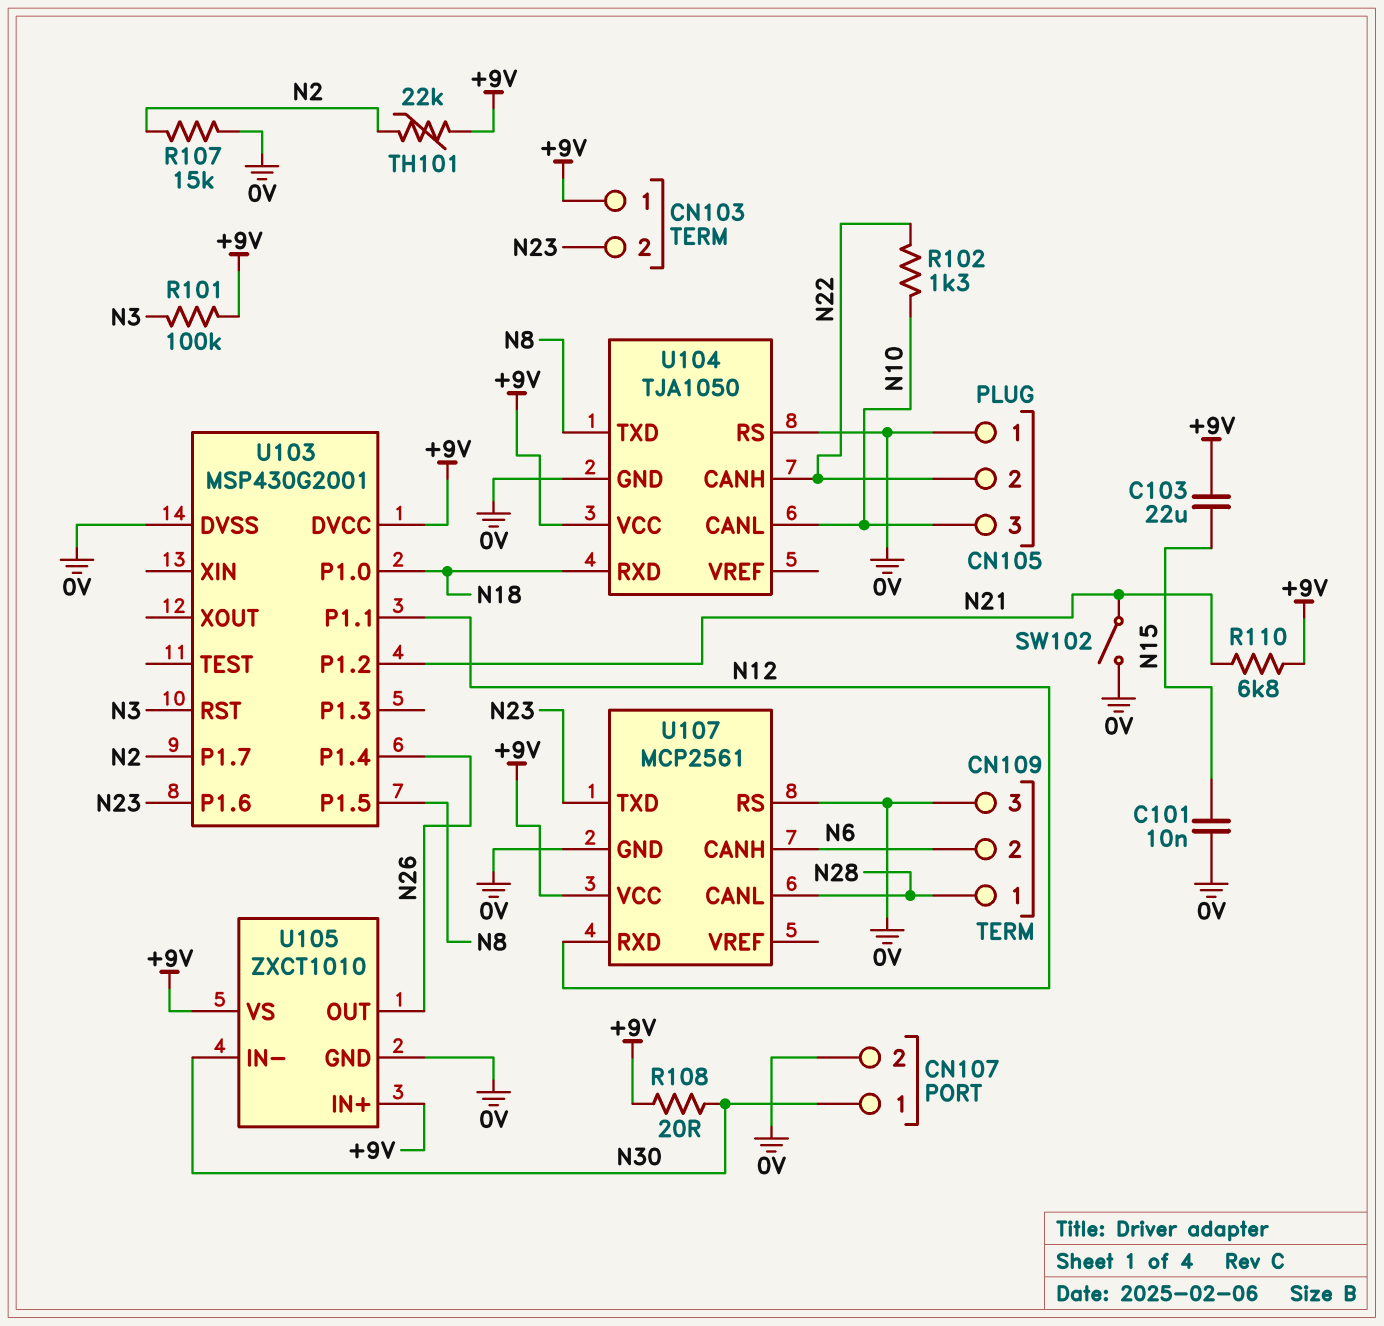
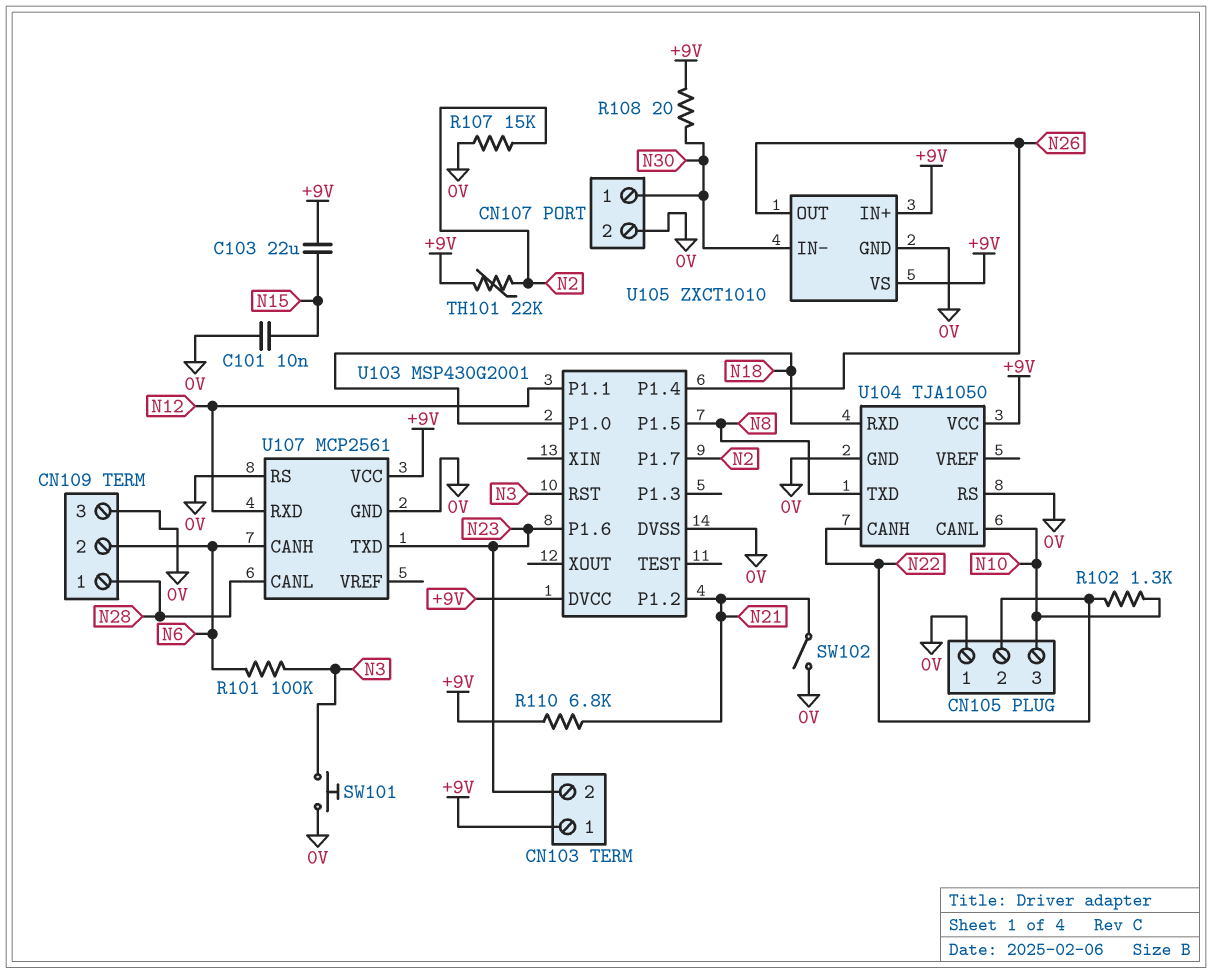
R101: 100k (+9V, N3) -> 100k (N3, N6)
SW101: none -> button (0V, N3)

